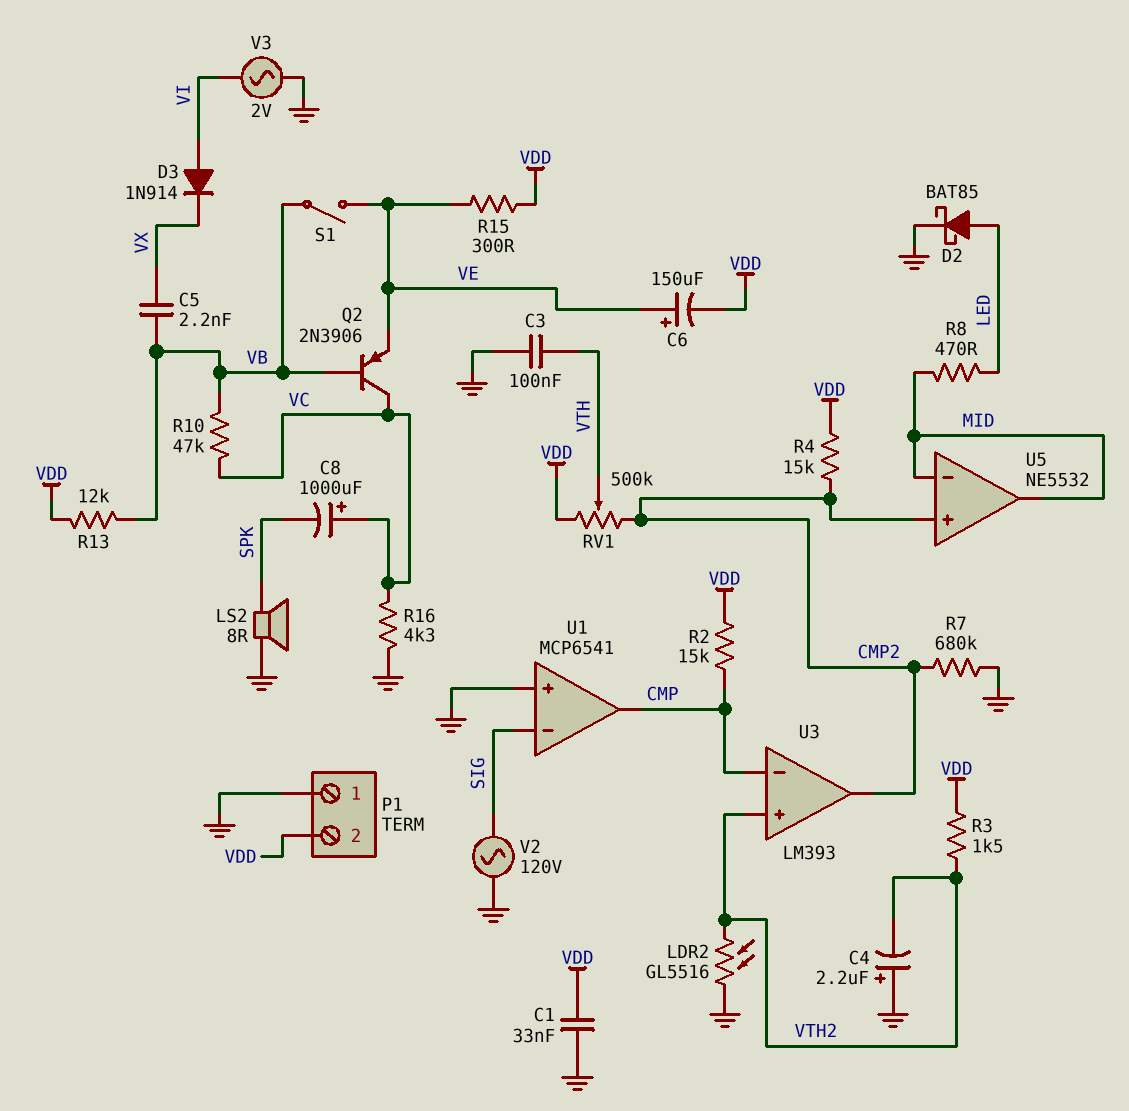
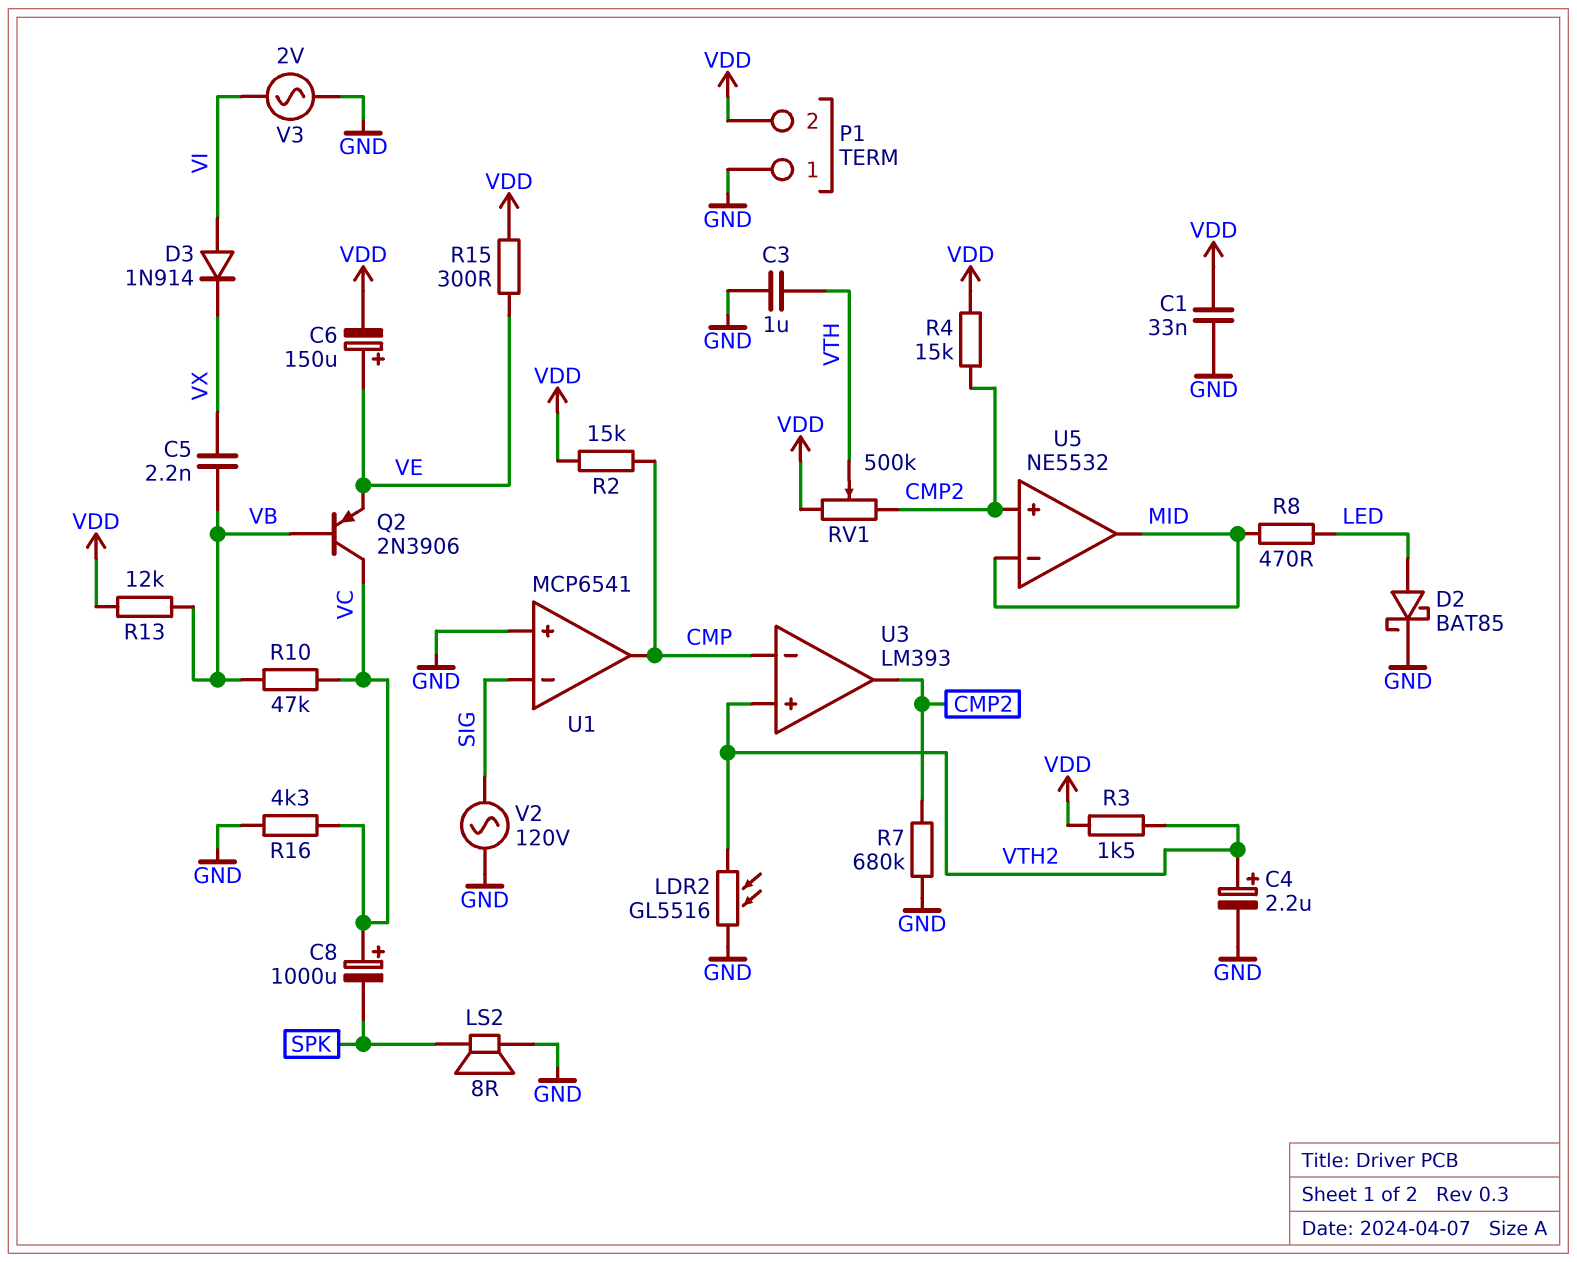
C3: 100nF (GND, VTH) -> 1uF (GND, VTH)
C4: 2.2uF (plus GND, minus VTH2) -> 2.2uF (plus VTH2, minus GND)
S1: switch (VB, VE) -> none

